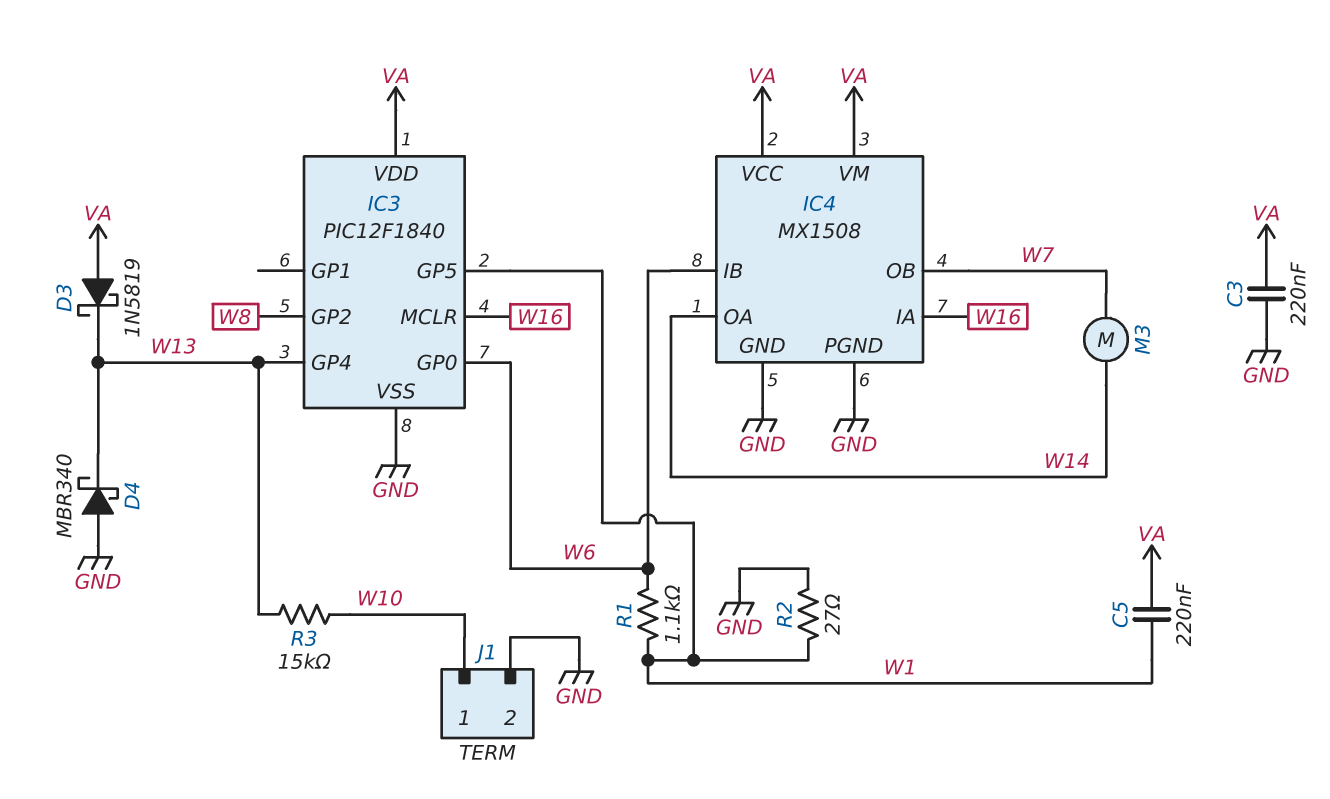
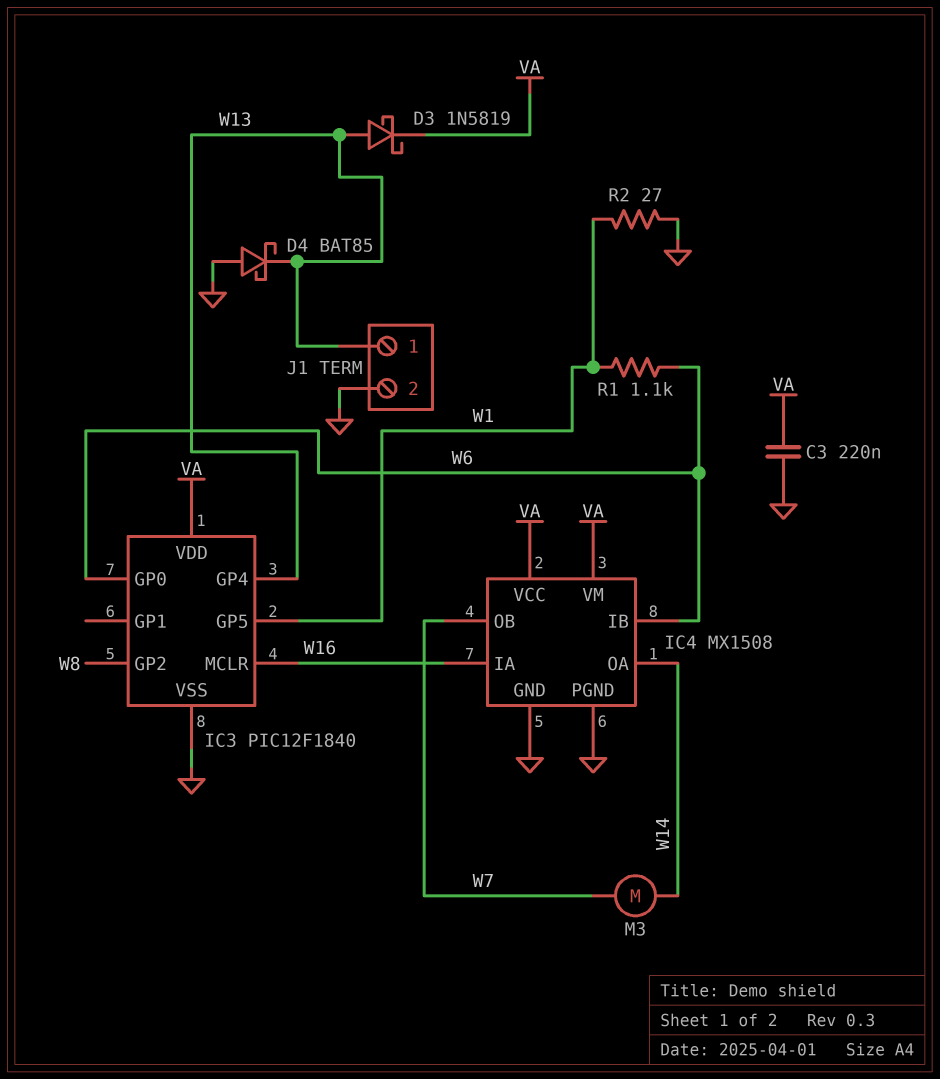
C5: 220nF (VA, W1) -> none
D3: schottky 1N5819 (A VA, K W13) -> schottky 1N5819 (A W13, K VA)
D4: schottky MBR340 (A GND, K W13) -> schottky BAT85 (A GND, K W13)
J1 pin 1: W10 -> W13
R3: 15k (W10, W13) -> none

